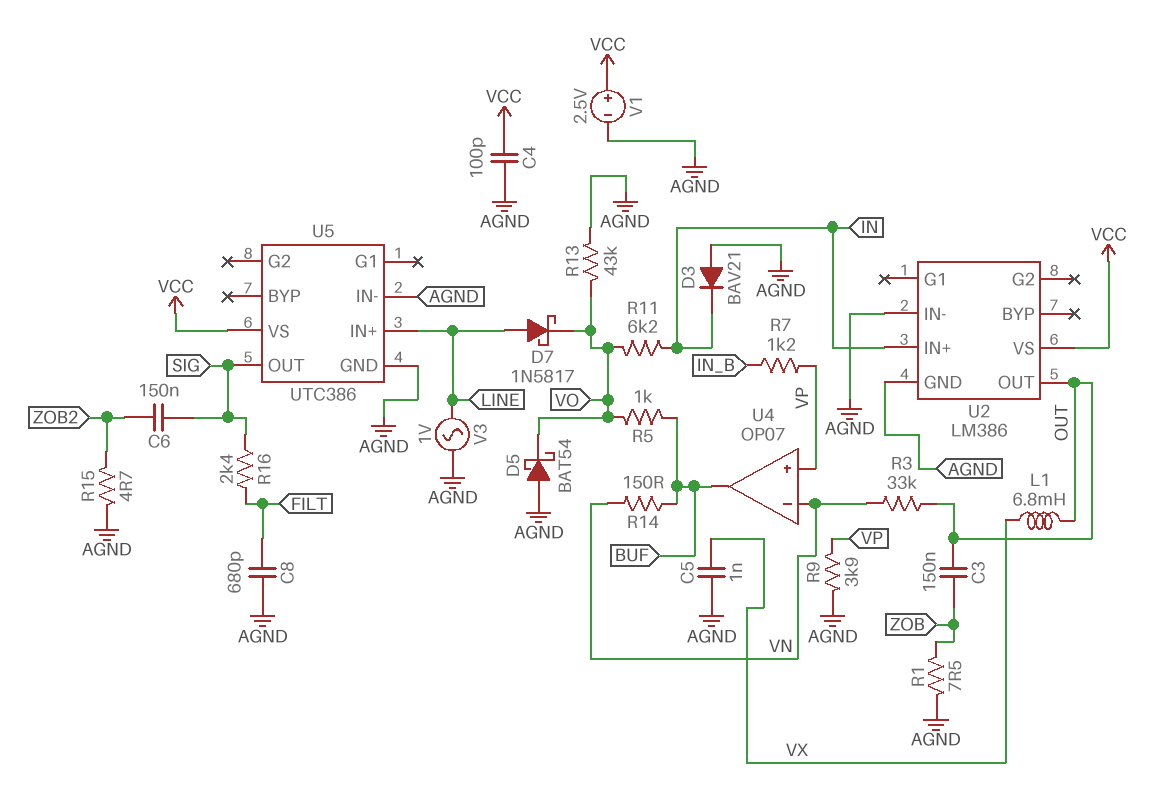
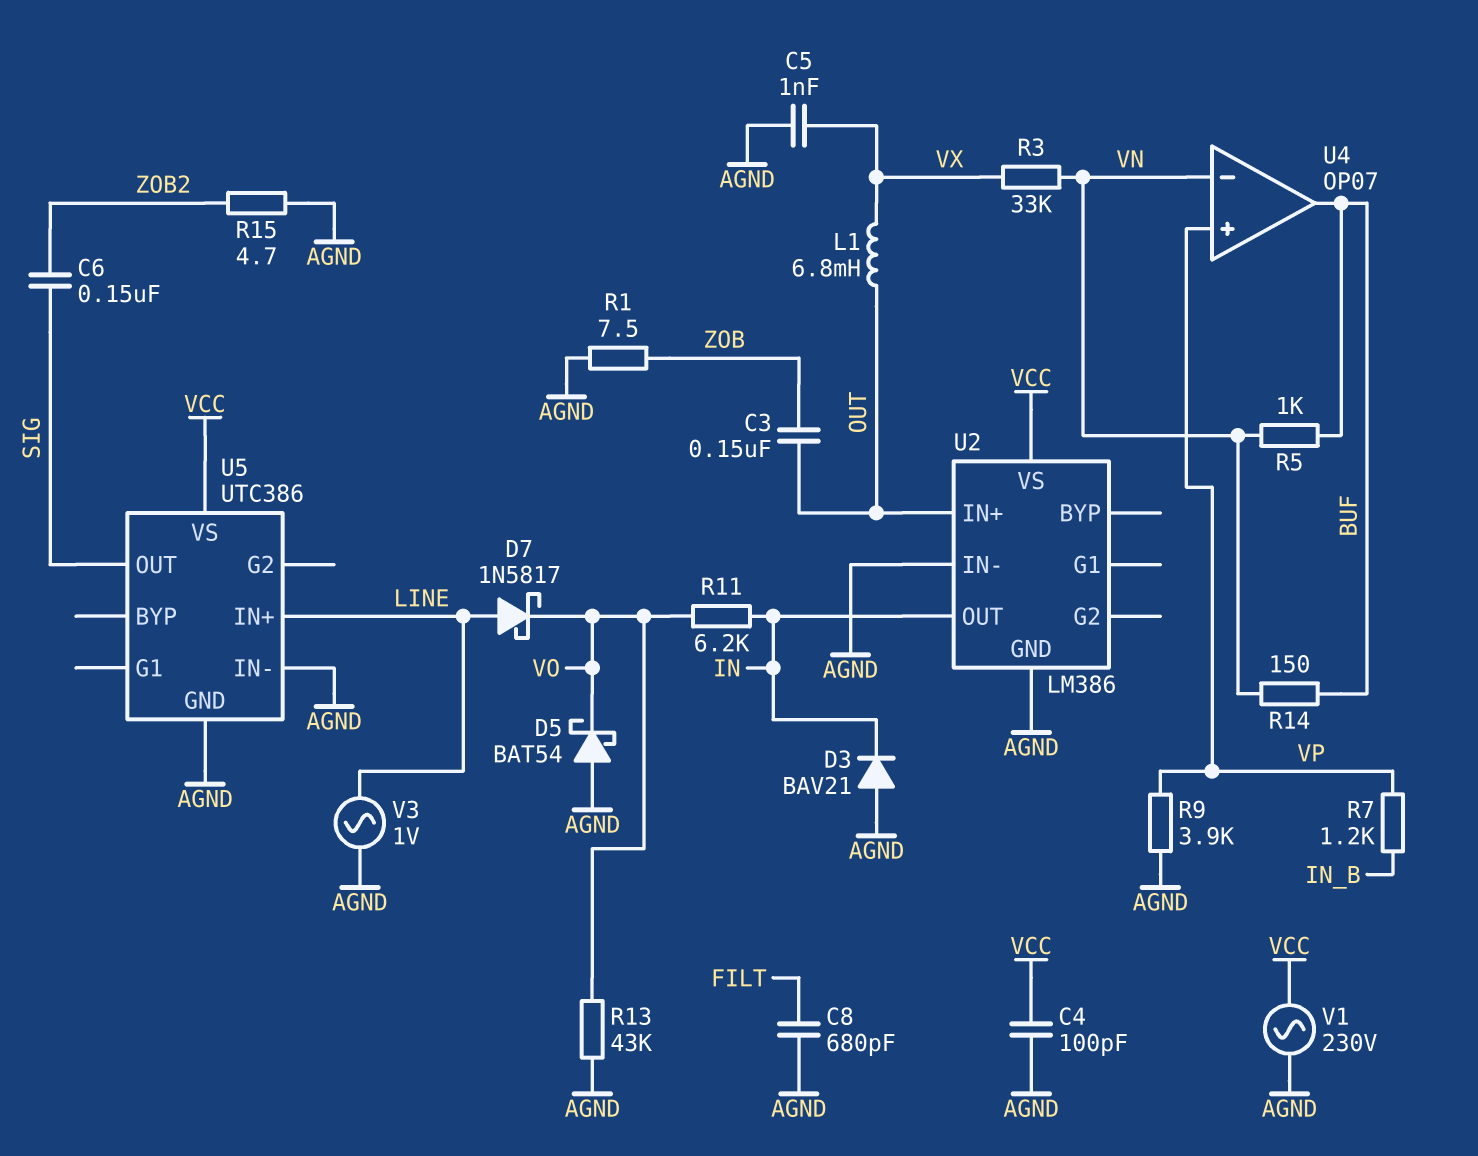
R3: 33k (OUT, VN) -> 33k (VN, VX)
R5: 1k (BUF, VO) -> 1k (BUF, VN)
R16: 2.4k (FILT, SIG) -> none
U2 pin IN+: IN -> OUT
U2 pin OUT: OUT -> IN
V1: 2.5V (plus VCC, minus AGND) -> AC 230V (AGND, VCC)

